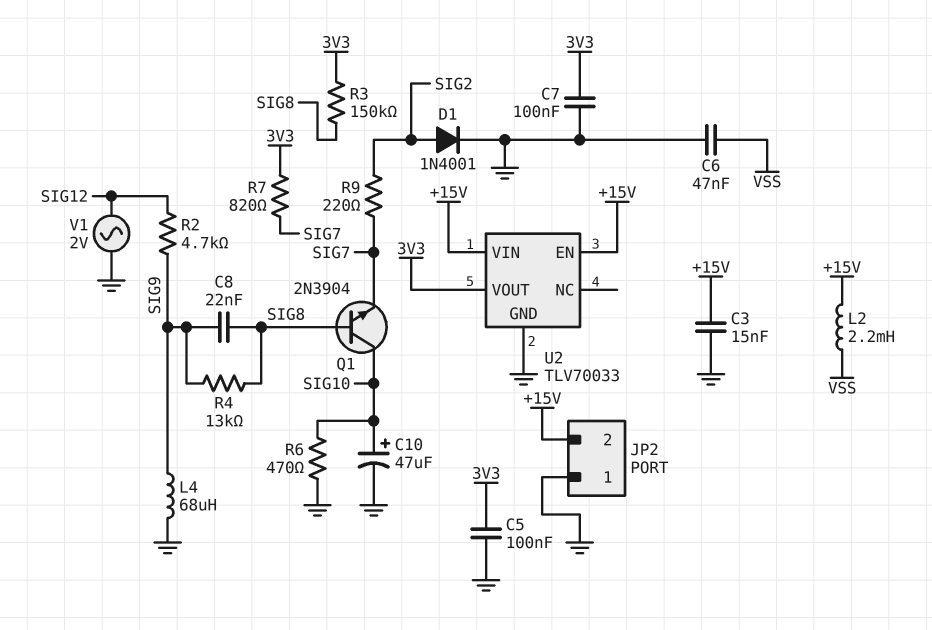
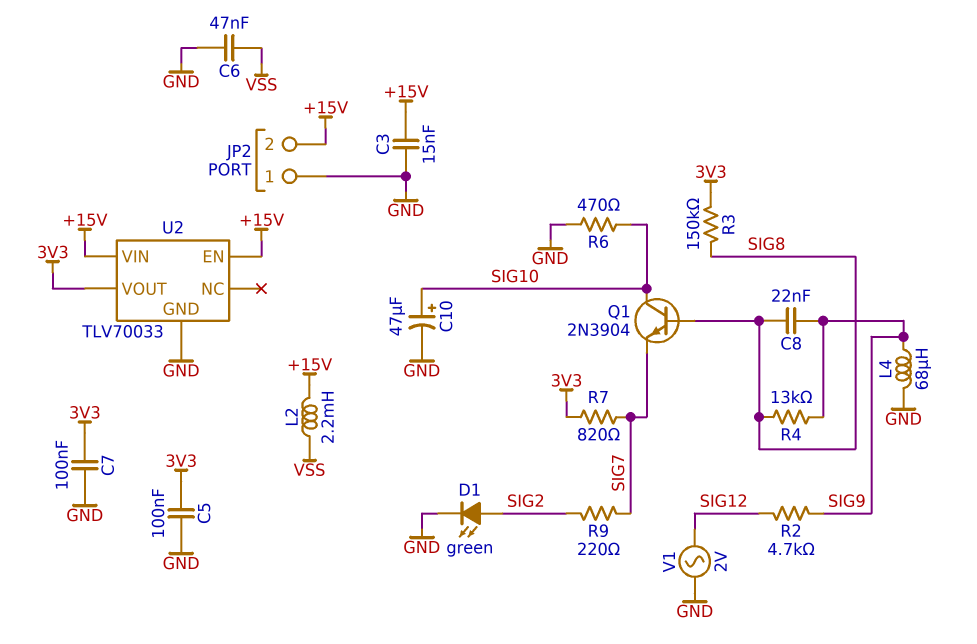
D1: diode 1N4001 (A SIG2, K GND) -> LED green (A SIG2, K GND)

